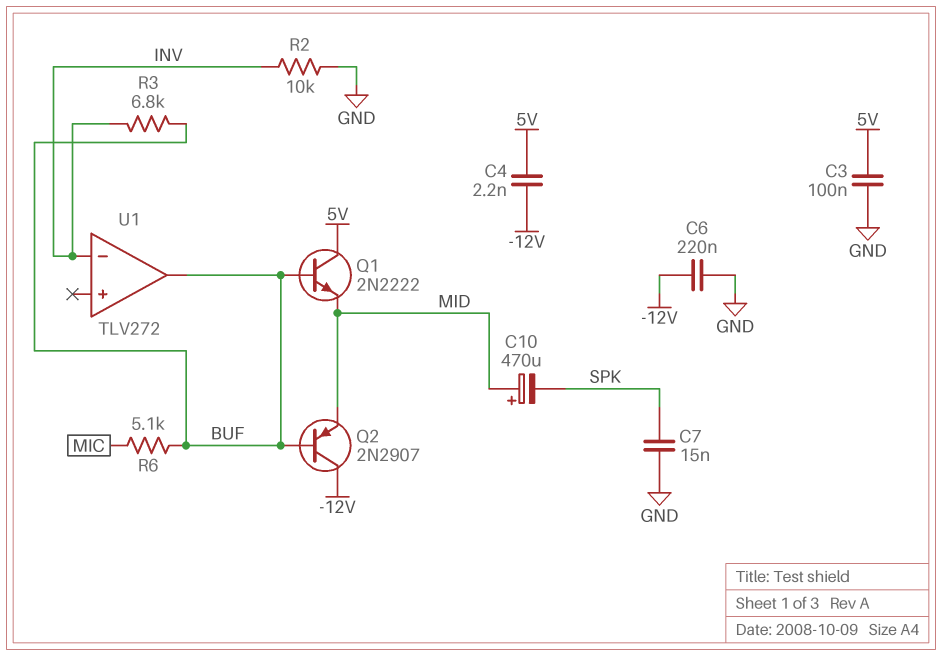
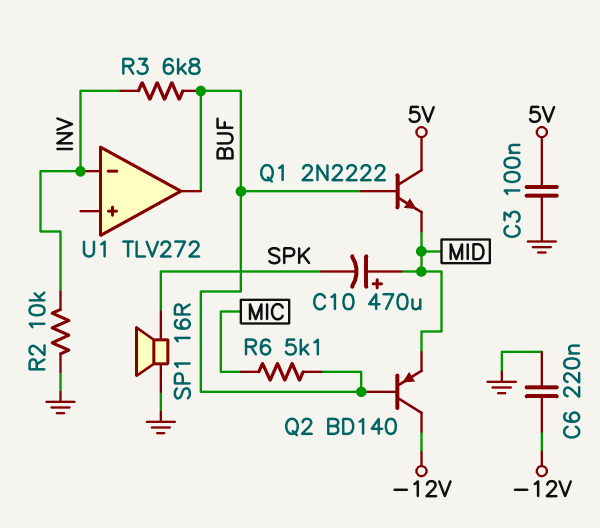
C4: 2.2nF (-12V, 5V) -> none
C7: 15nF (GND, SPK) -> none
Q2: PNP 2N2907 (B BUF, C -12V, E MID) -> PNP BD140 (B BUF, C -12V, E MID)
SP1: none -> speaker 16R (GND, SPK)

